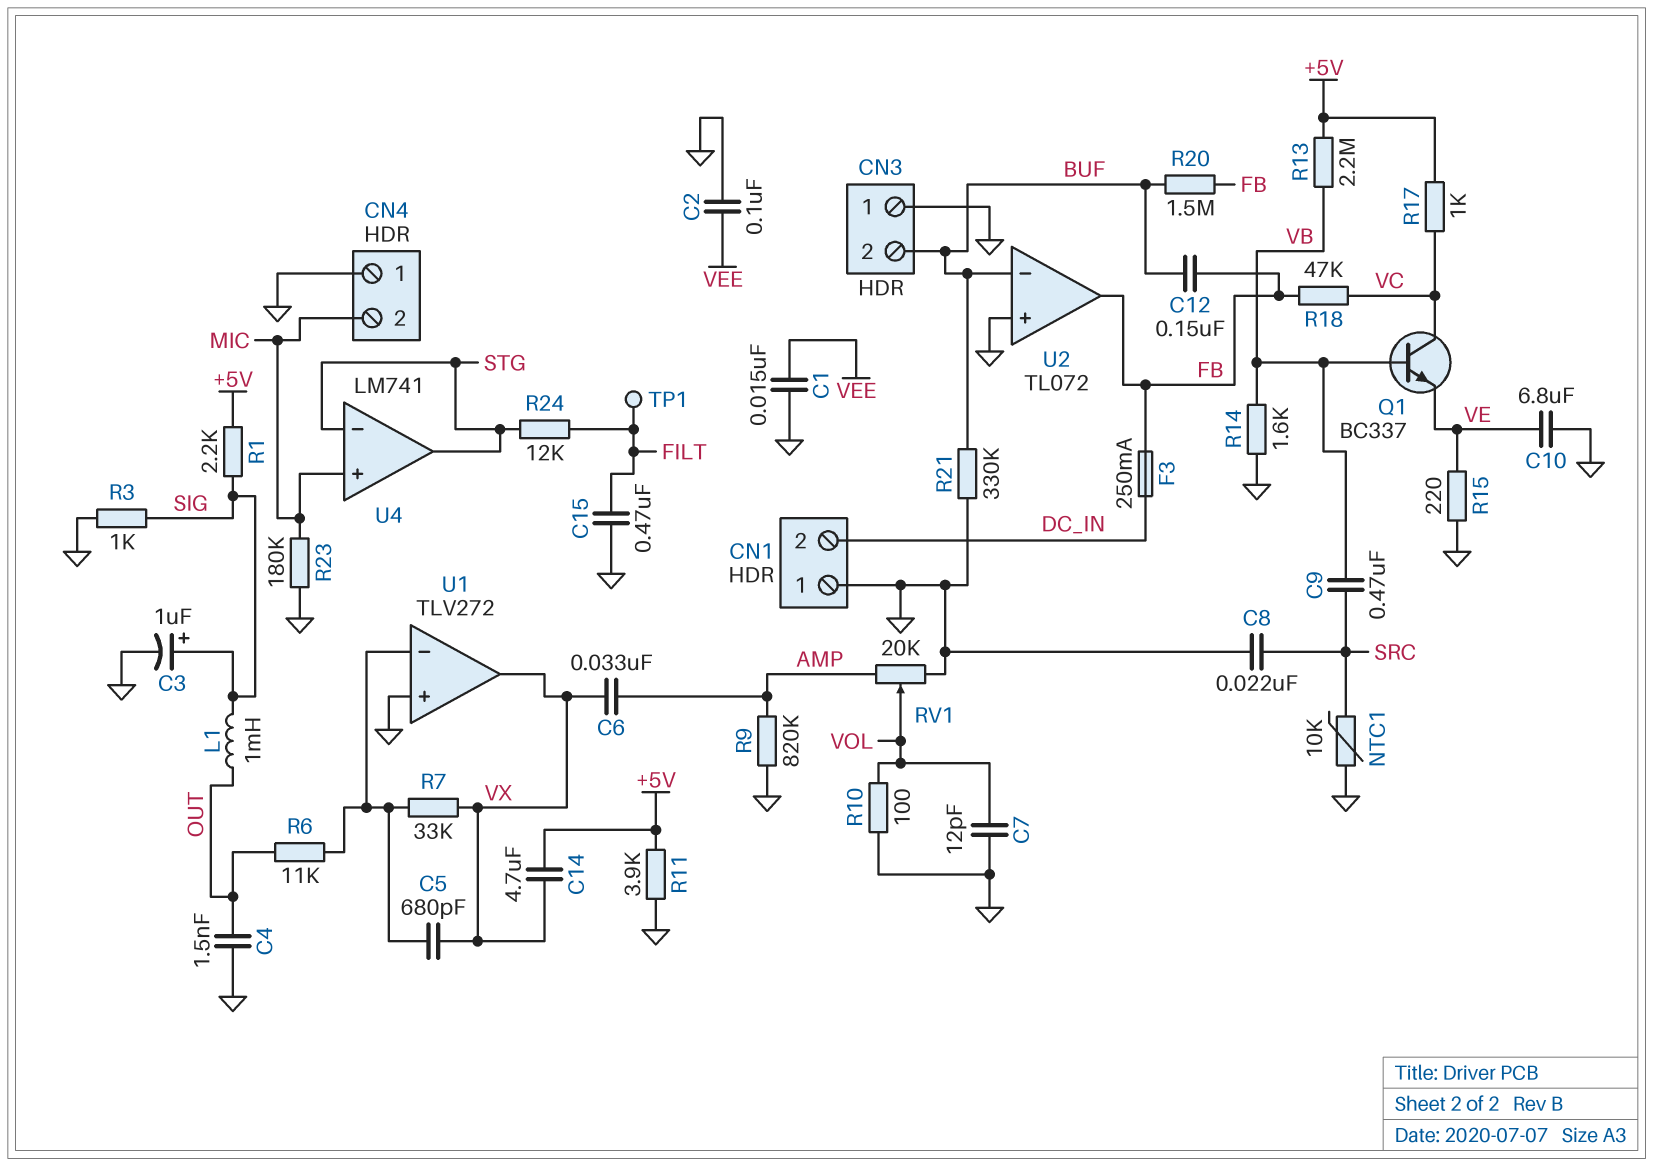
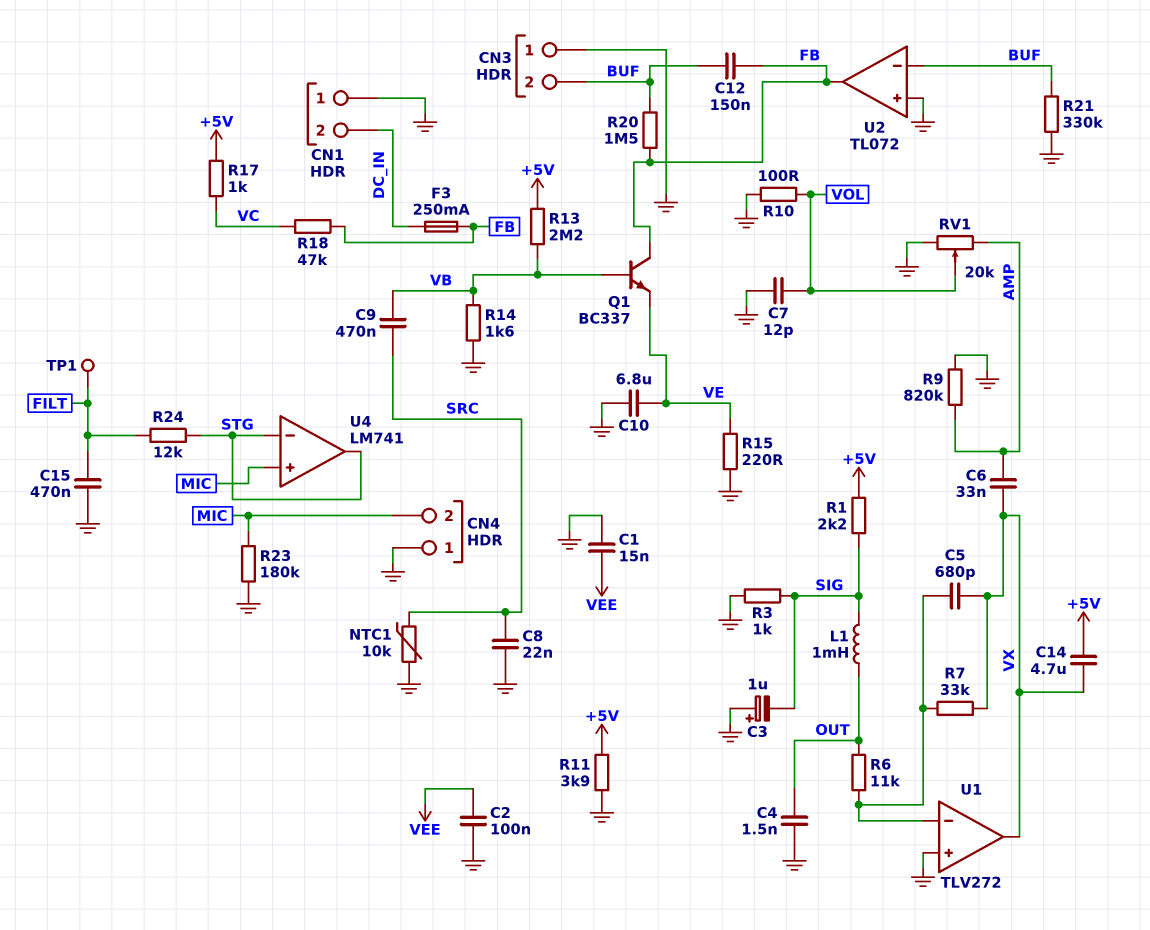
C3: 1uF (plus SIG, minus GND) -> 1uF (plus GND, minus SIG)
Q1: NPN BC337 (B VB, C VC, E VE) -> NPN BC337 (B VB, C FB, E VE)

